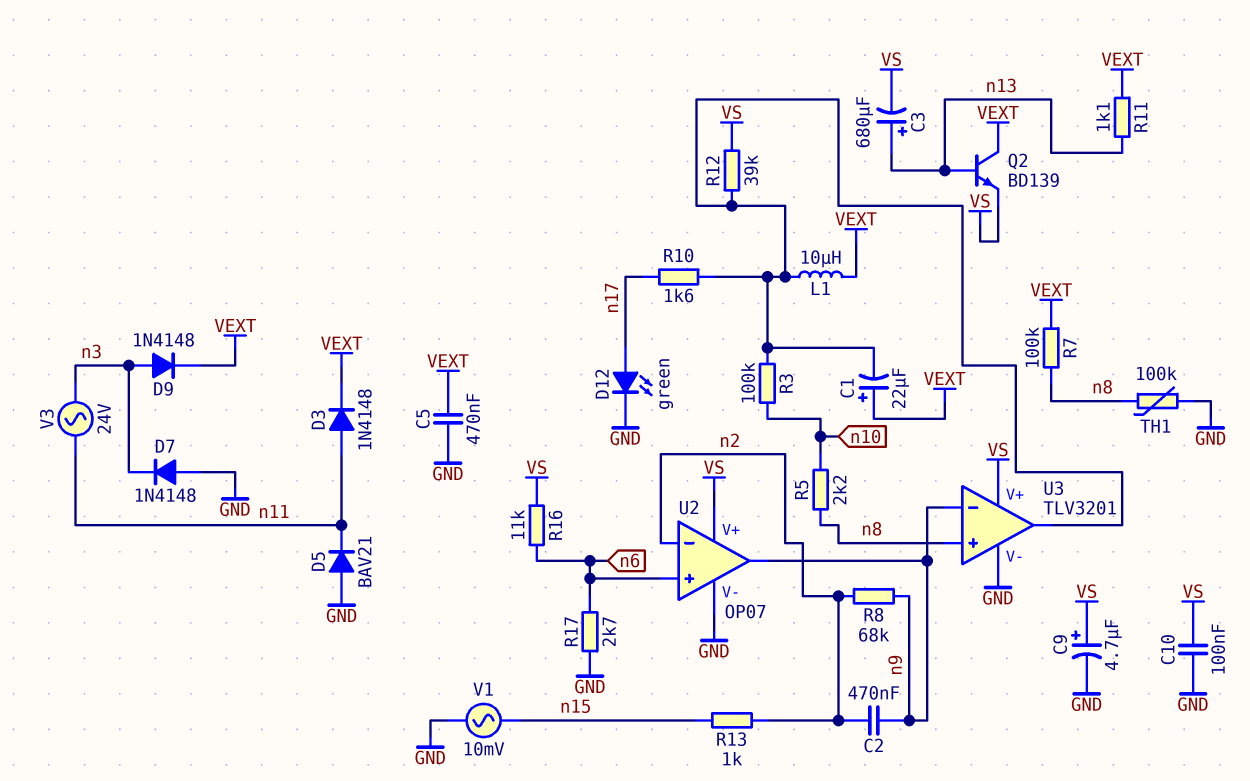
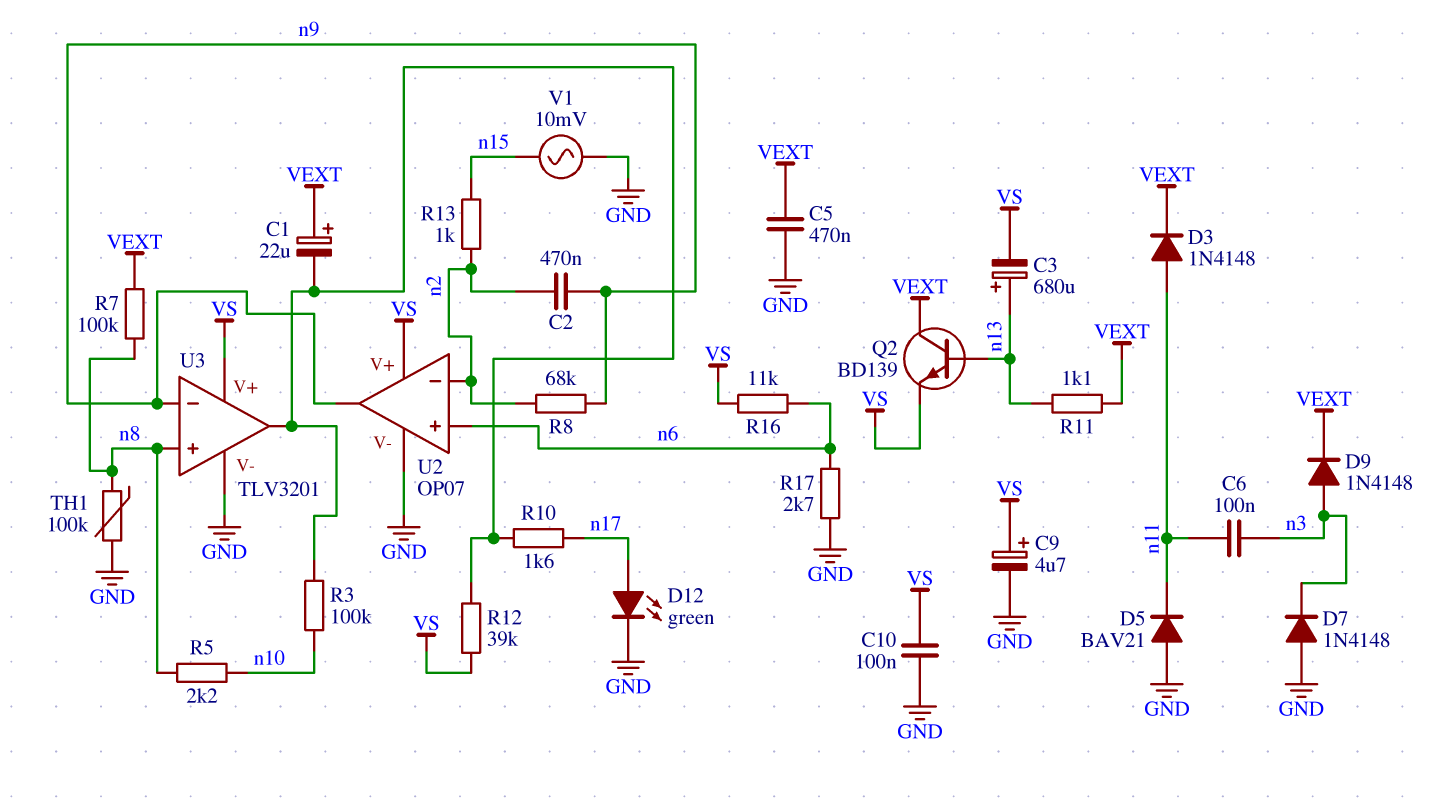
C6: none -> 100nF (n3, n11)
L1: 10uH (U3/out, VEXT) -> none
V3: AC 24V (n3, n11) -> none

